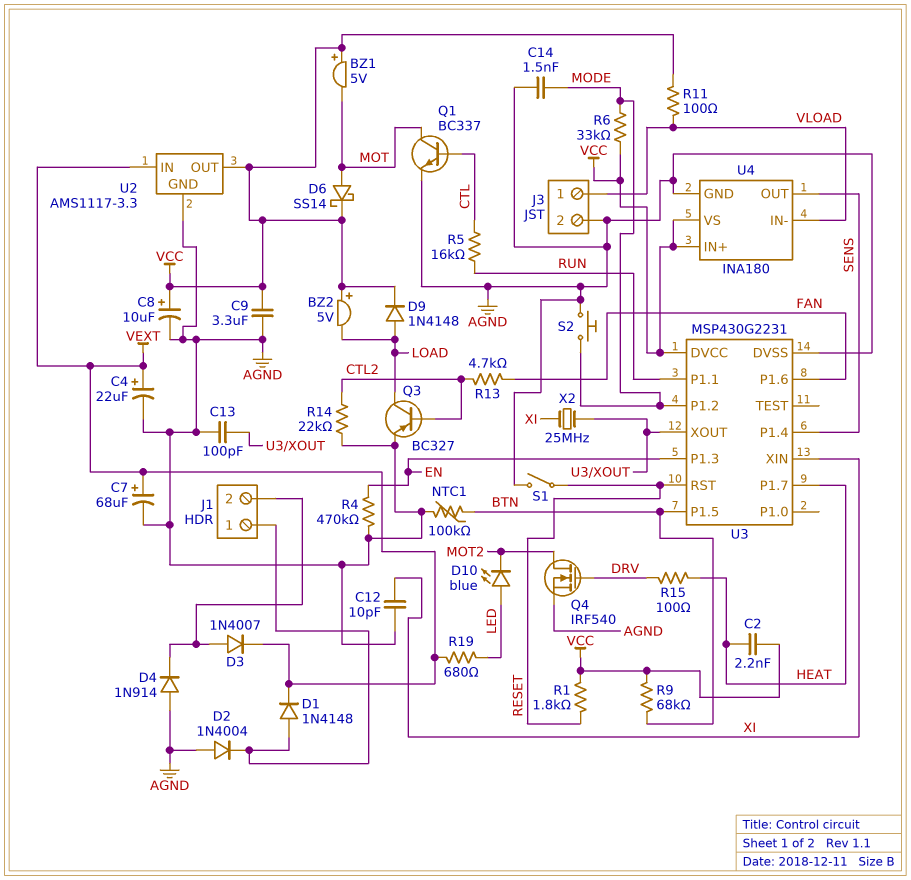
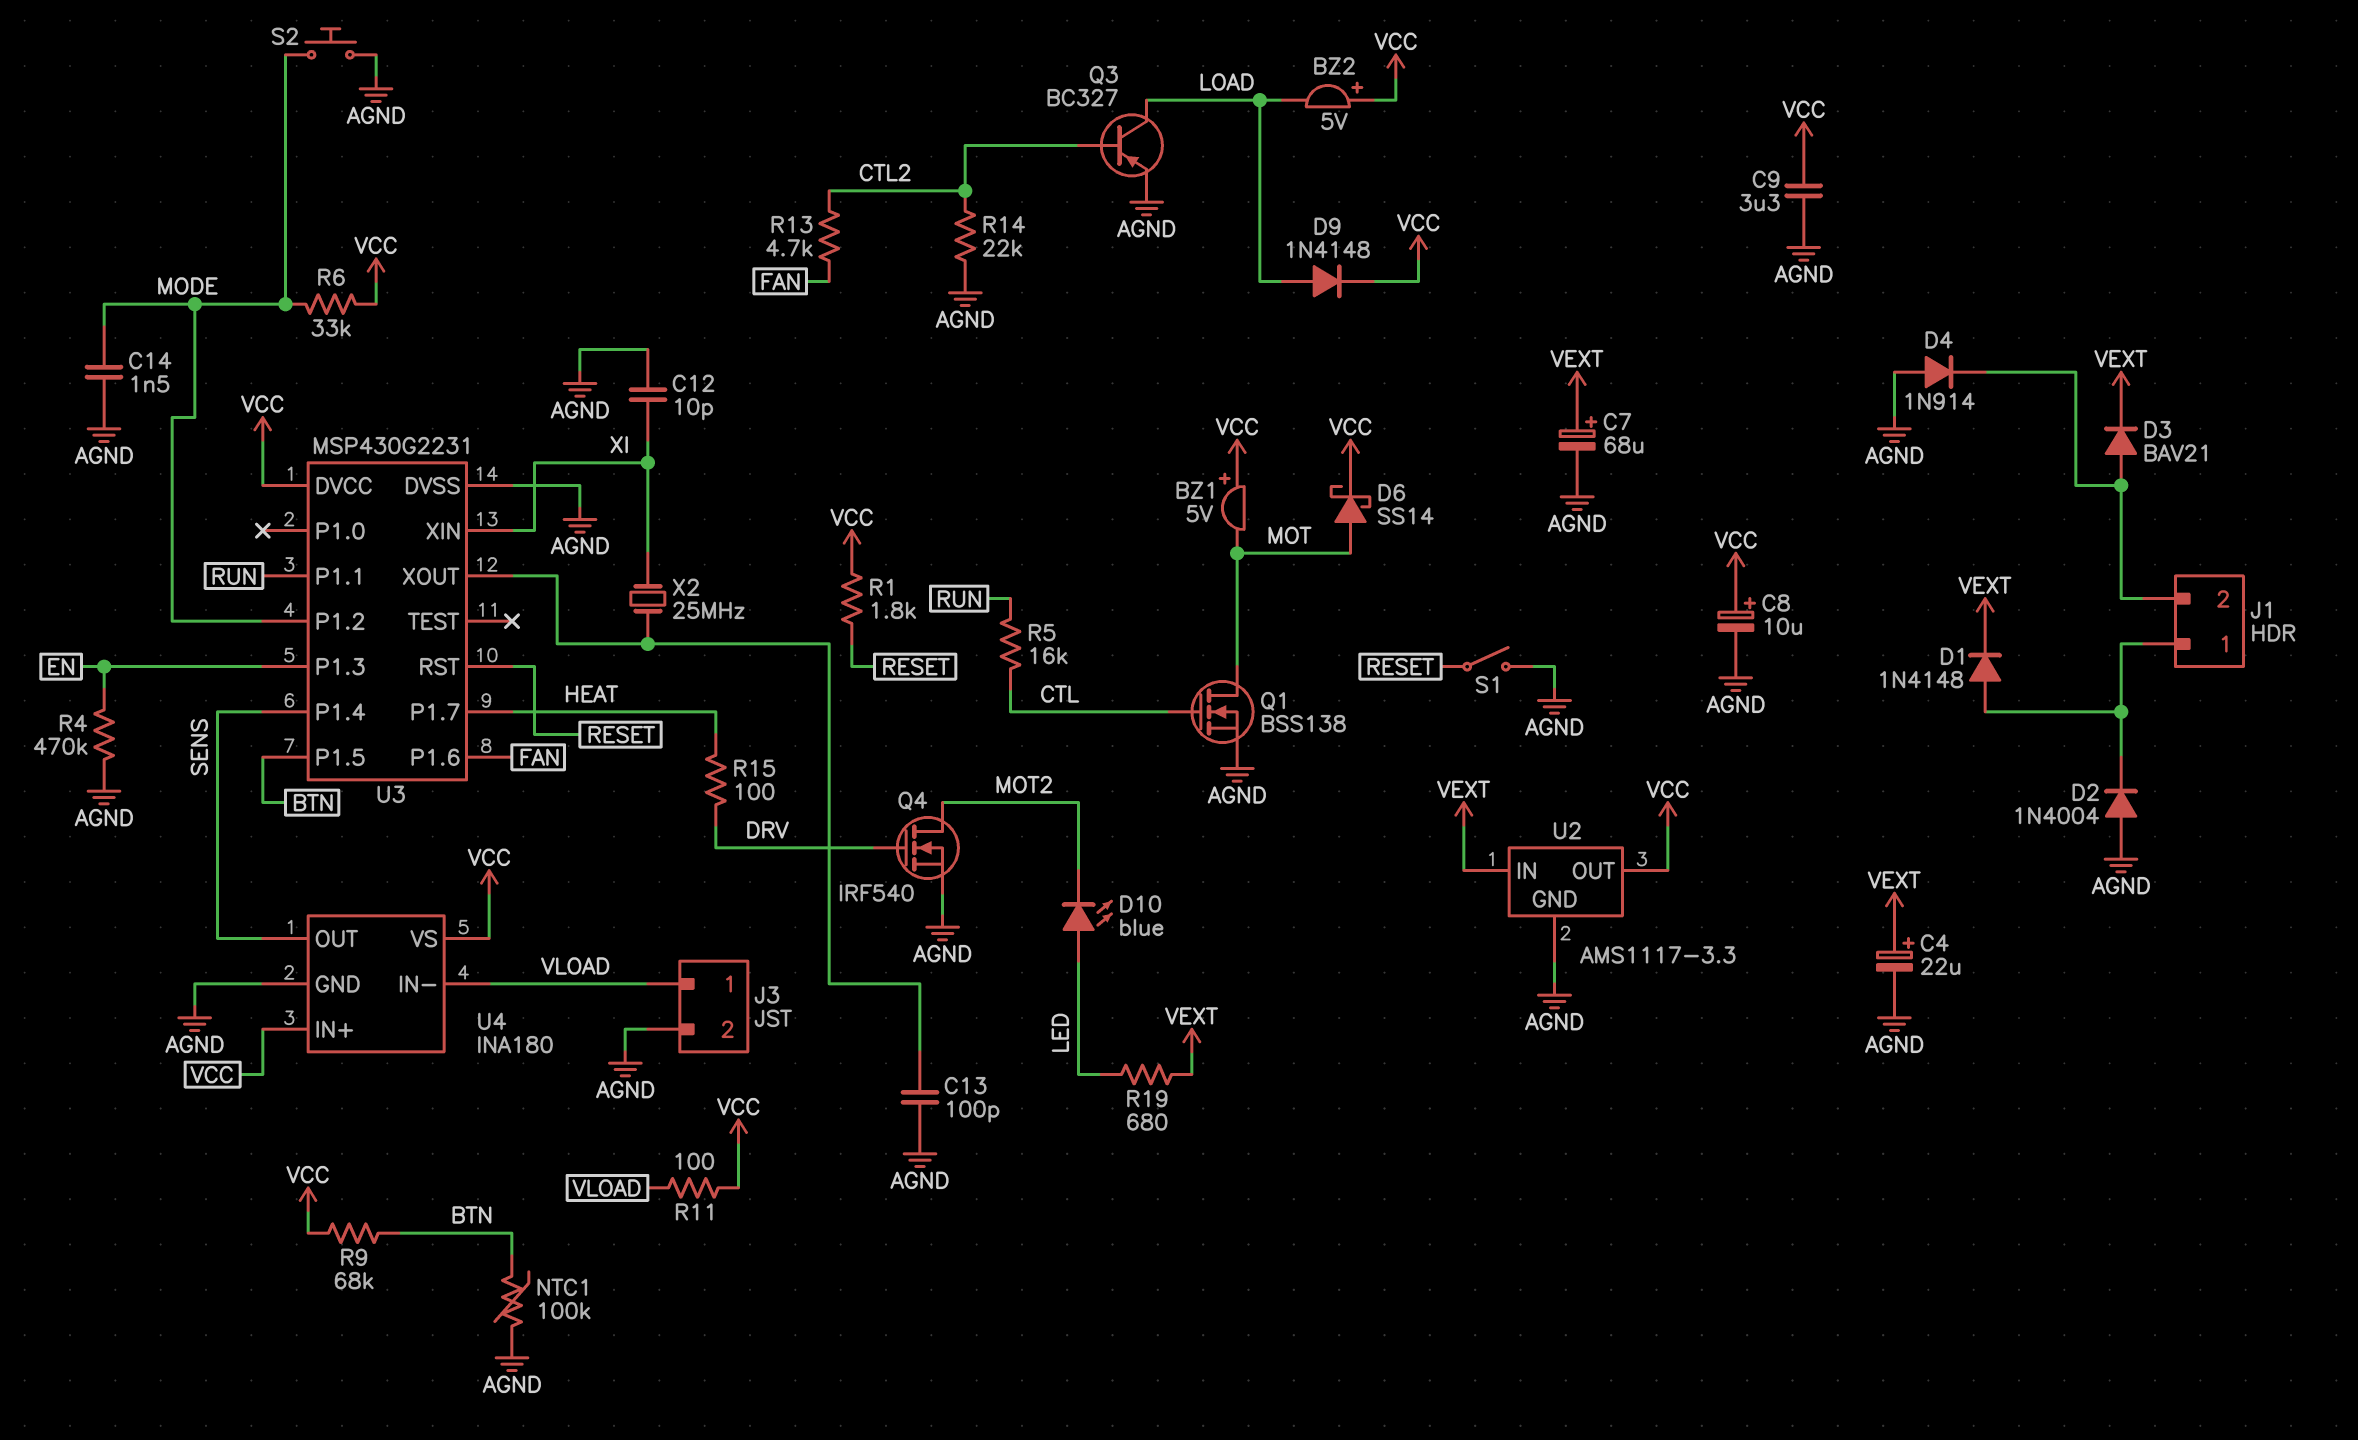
C2: 2.2nF (HEAT, VCC) -> none
D3: diode 1N4007 (A J1/2, K VEXT) -> diode BAV21 (A J1/2, K VEXT)
Q1: NPN BC337 (B CTL, C MOT, E AGND) -> NMOS BSS138 (G CTL, D MOT, S AGND)

